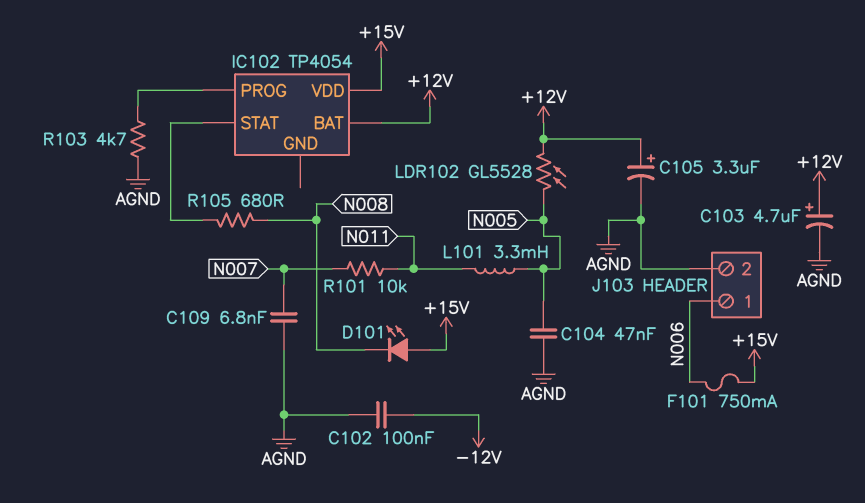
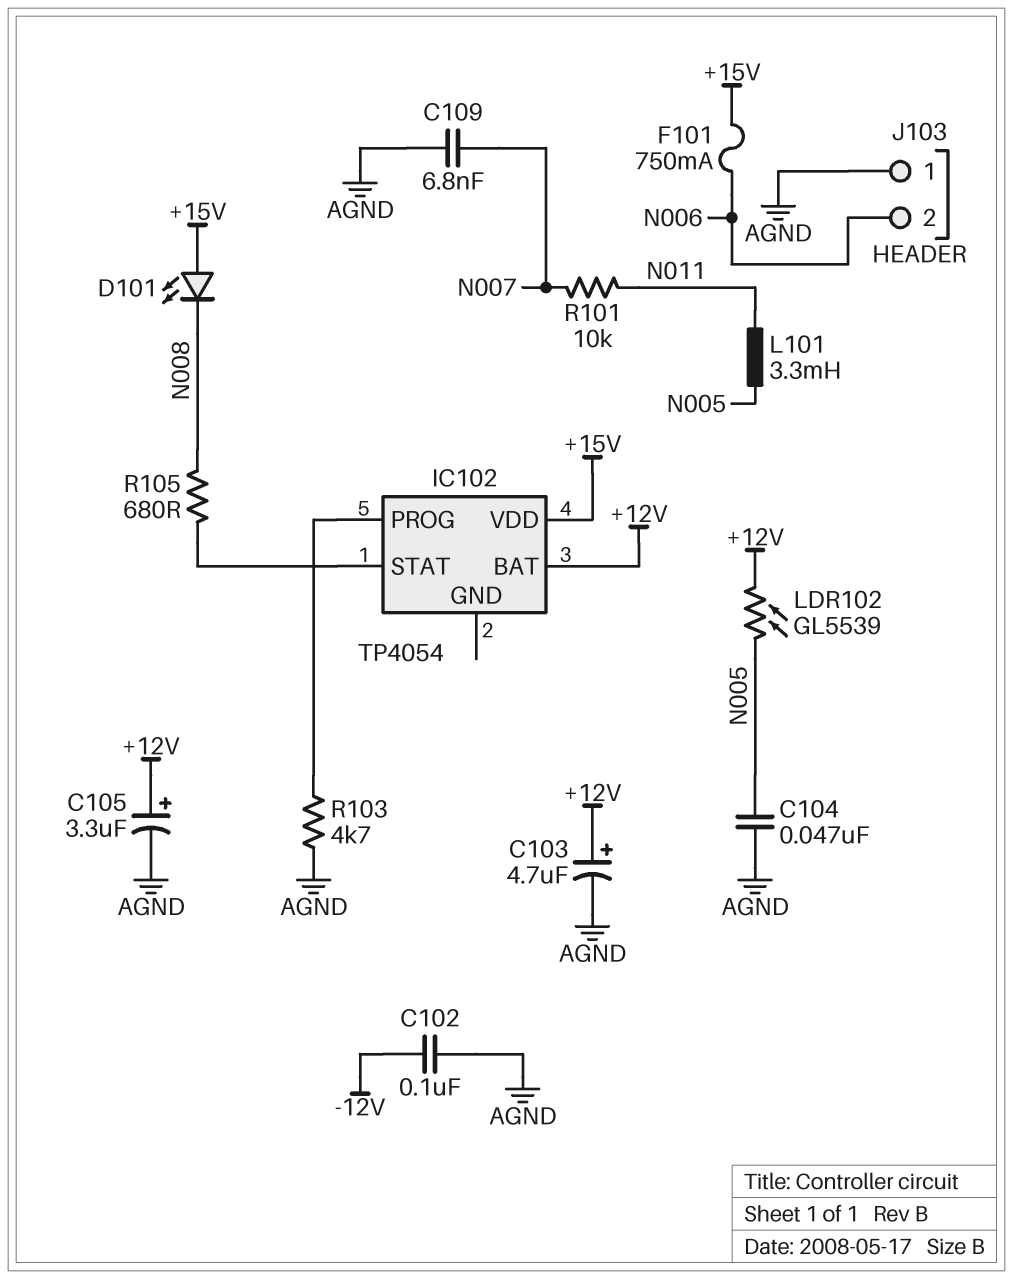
J103 pin 1: N006 -> AGND
J103 pin 2: AGND -> N006
LDR102: GL5528 (+12V, N005) -> GL5539 (+12V, N005)

